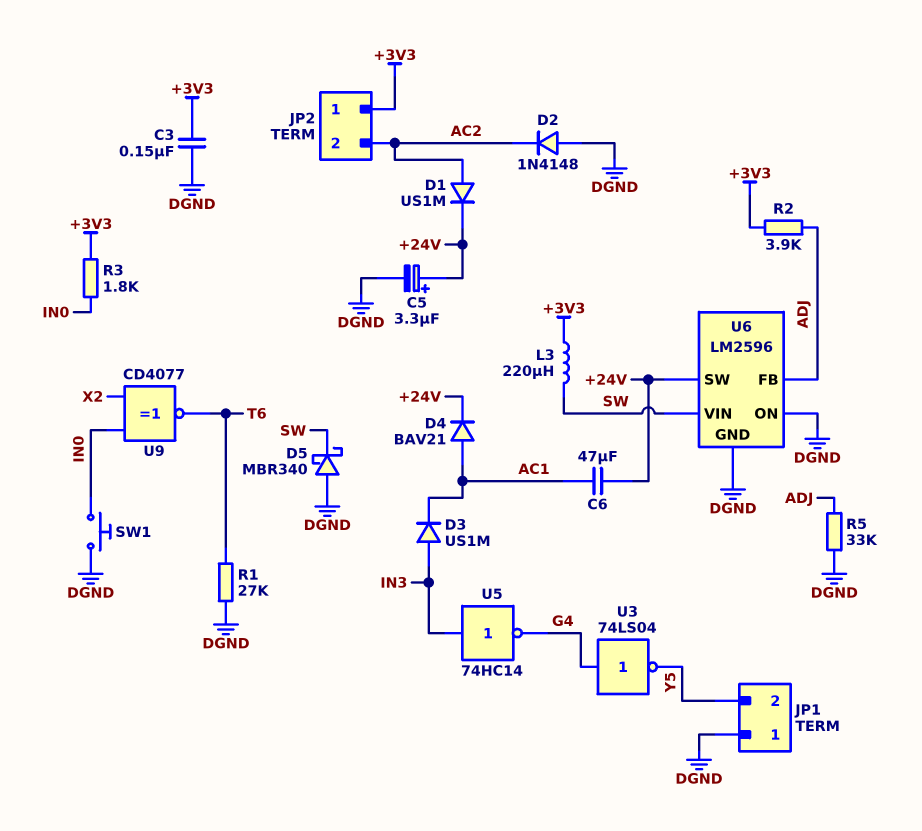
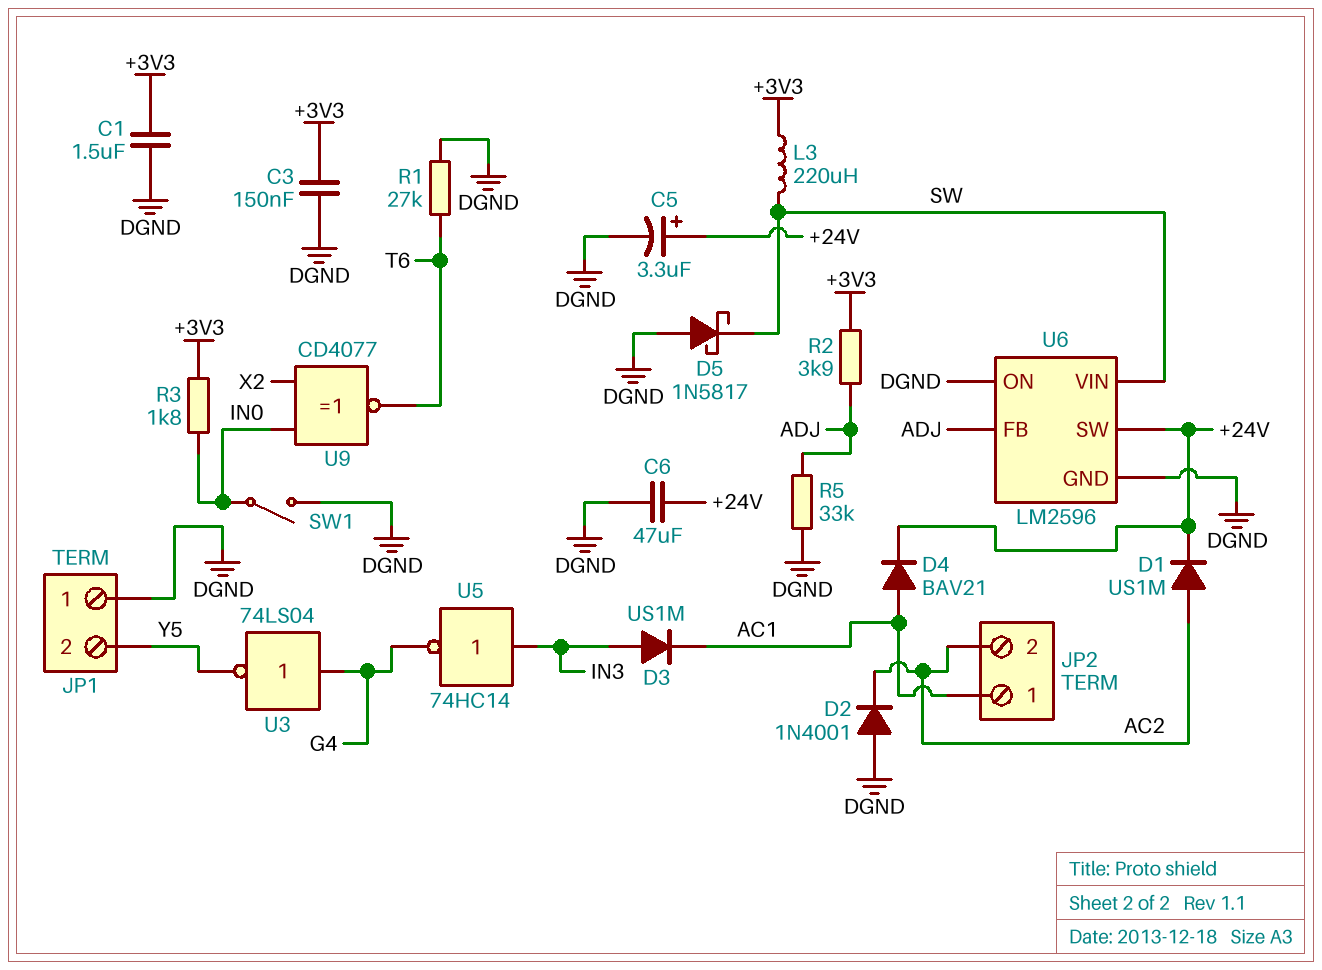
C1: none -> 1.5uF (+3V3, DGND)
C6: 47uF (+24V, AC1) -> 47uF (+24V, DGND)
D2: diode 1N4148 (A DGND, K AC2) -> diode 1N4001 (A DGND, K AC2)
D5: schottky MBR340 (A DGND, K SW) -> schottky 1N5817 (A DGND, K SW)
JP2 pin 1: +3V3 -> AC1
SW1: button (DGND, IN0) -> switch (DGND, IN0)

